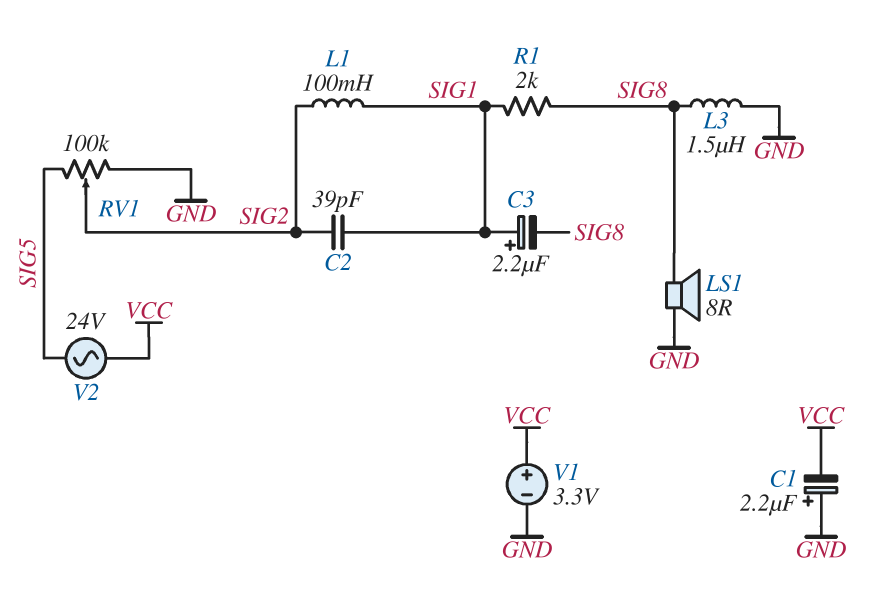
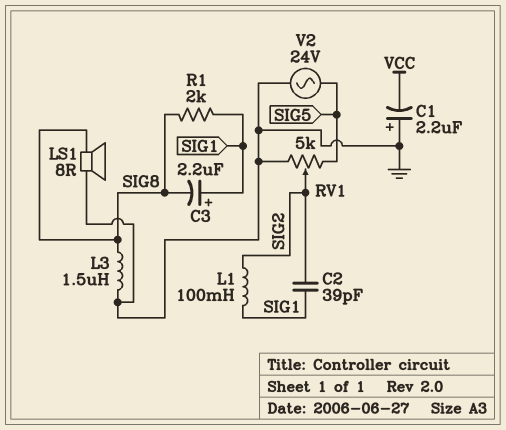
RV1: 100k (GND, SIG5, wiper SIG2) -> 5k (GND, SIG5, wiper SIG2)
V1: 3.3V (plus VCC, minus GND) -> none
V2: AC 24V (SIG5, VCC) -> AC 24V (GND, SIG5)

